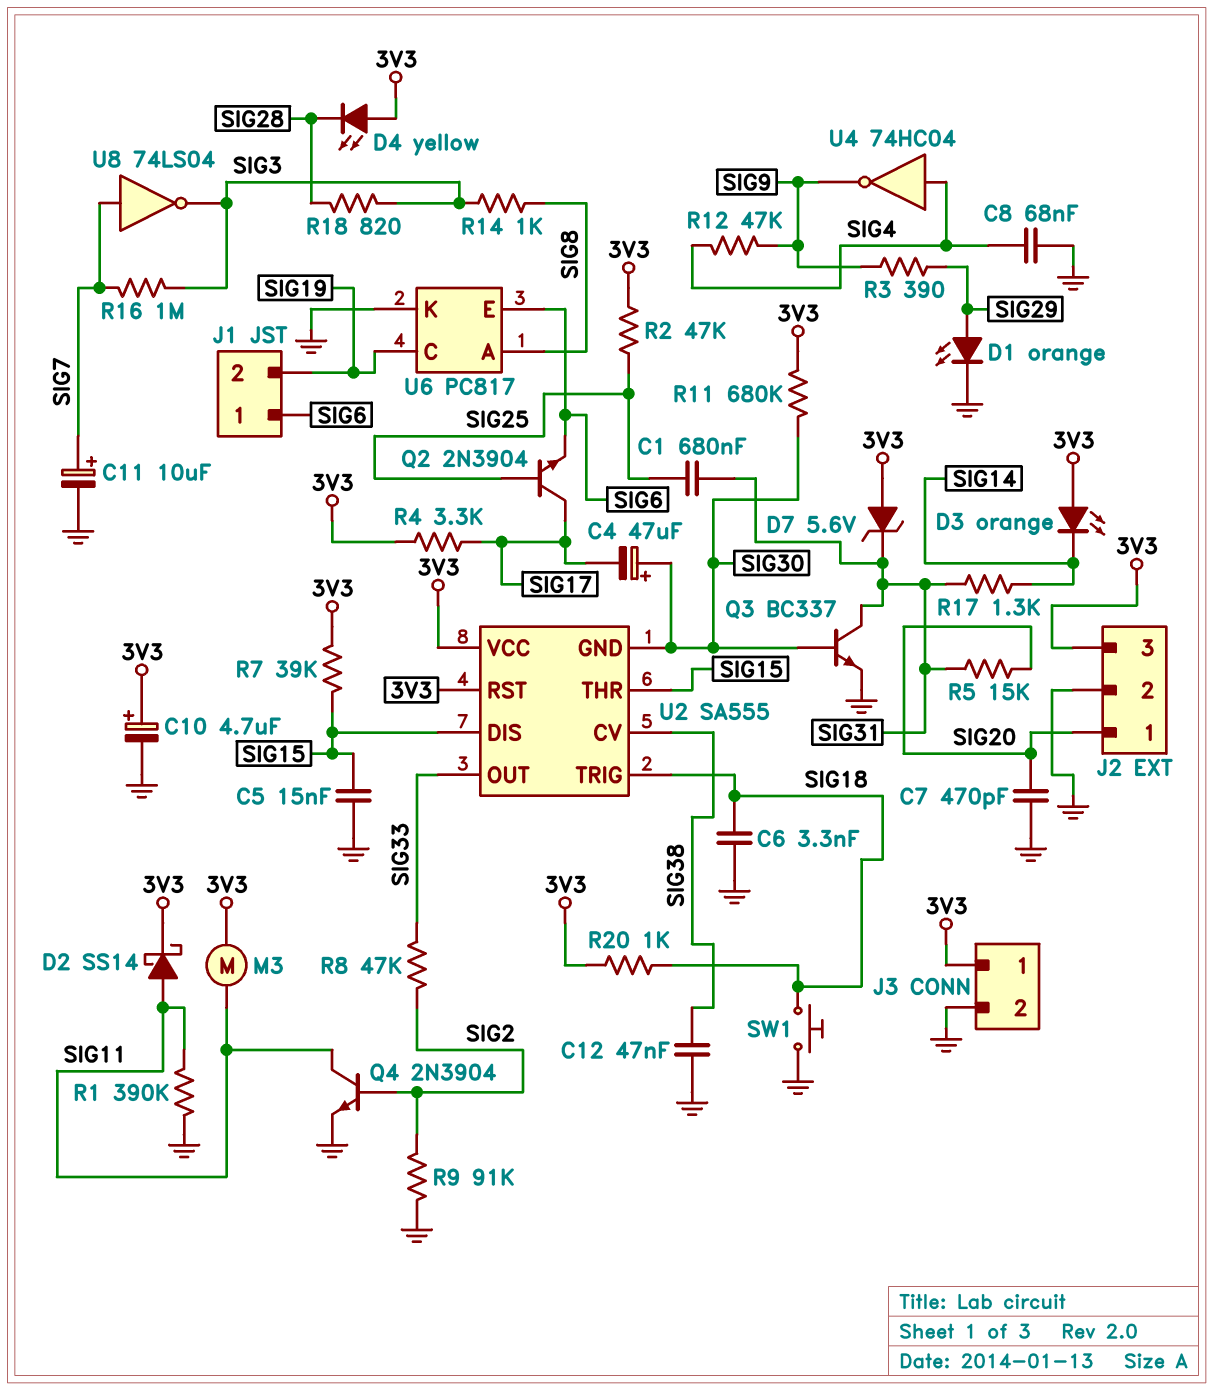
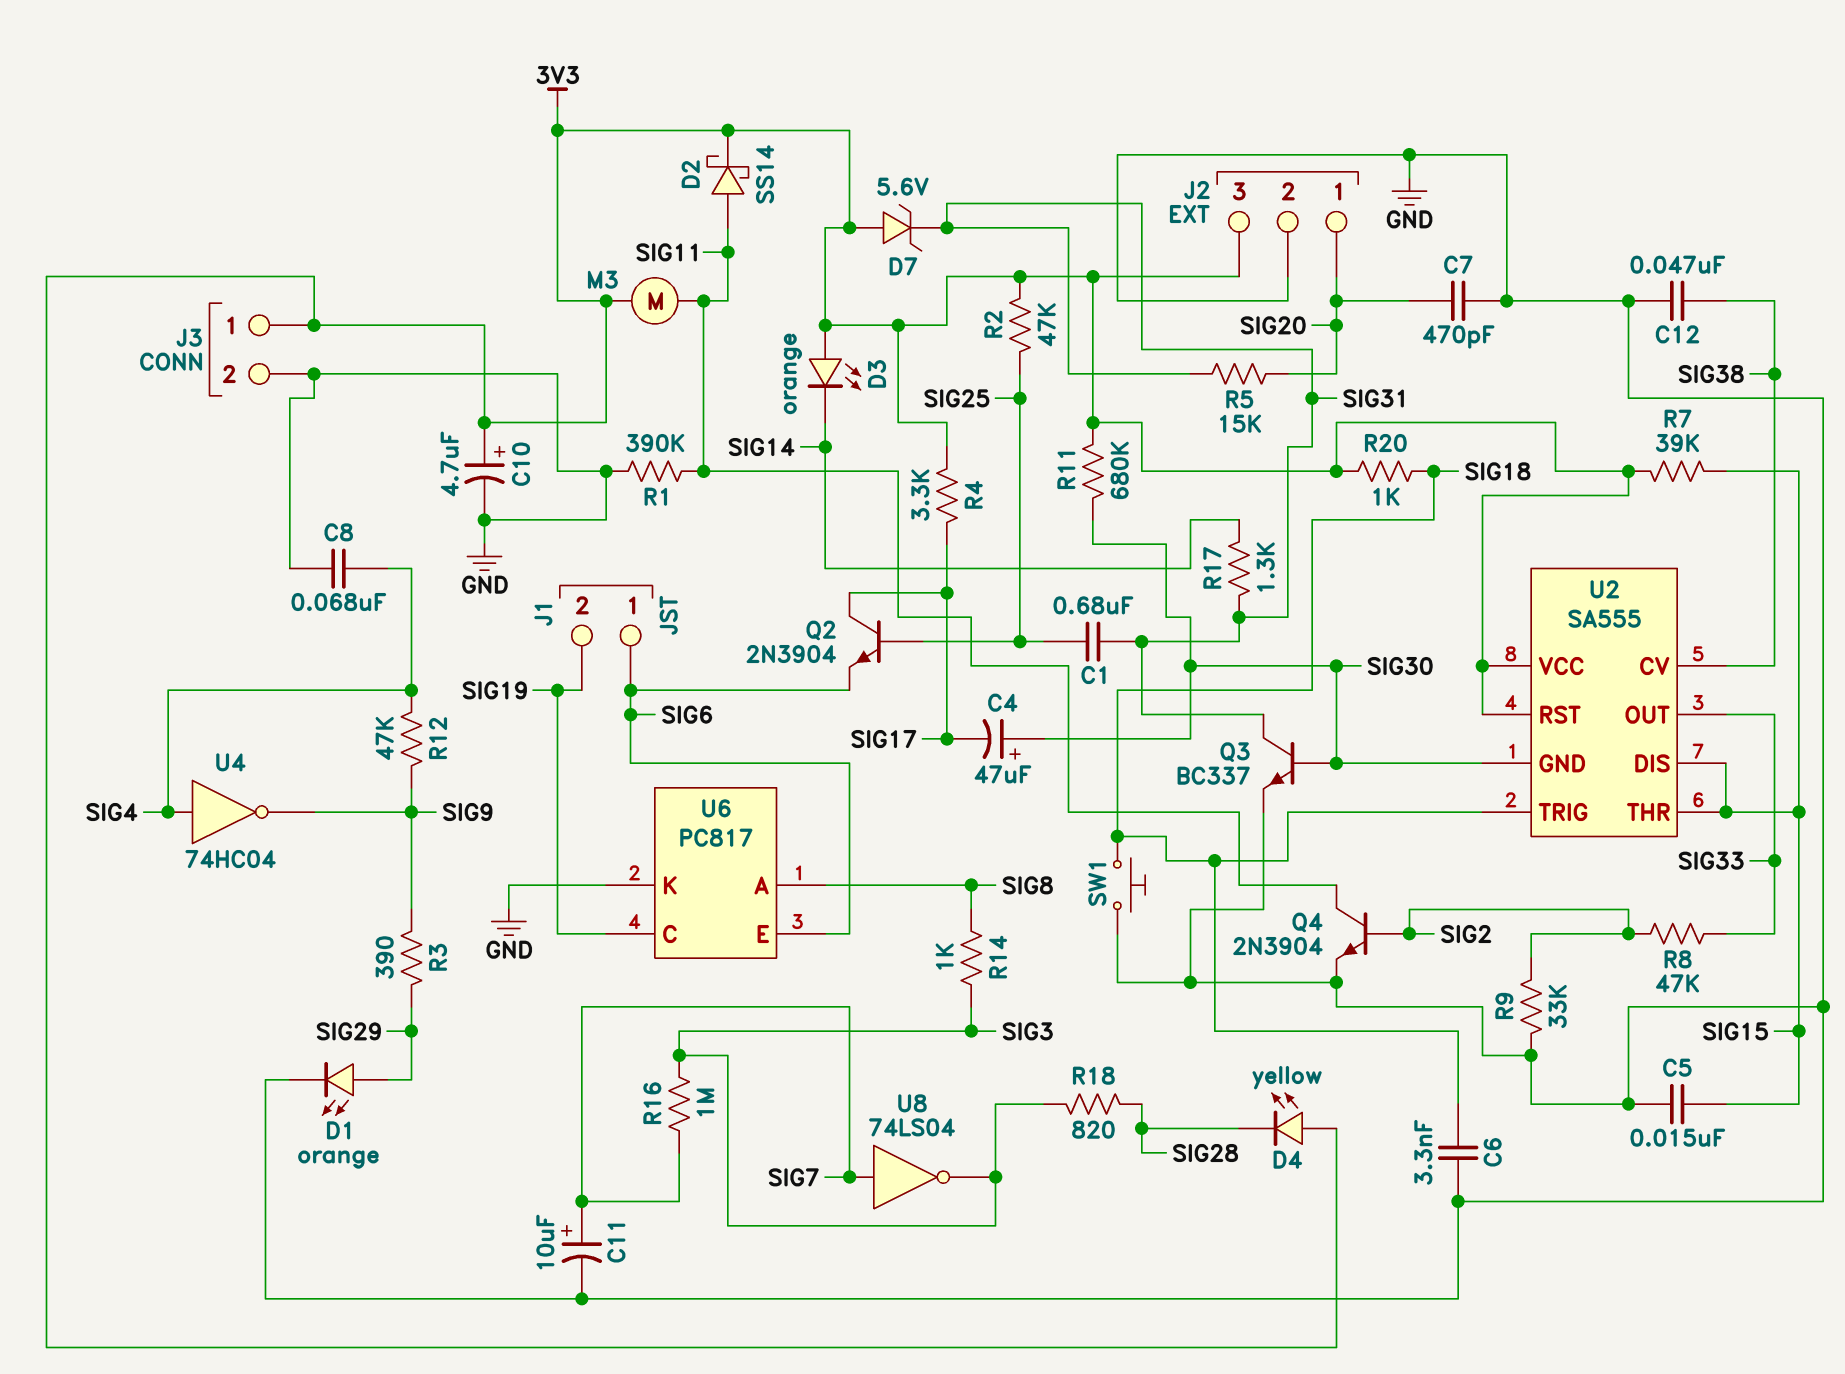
R9: 91k (GND, SIG2) -> 33k (GND, SIG2)

